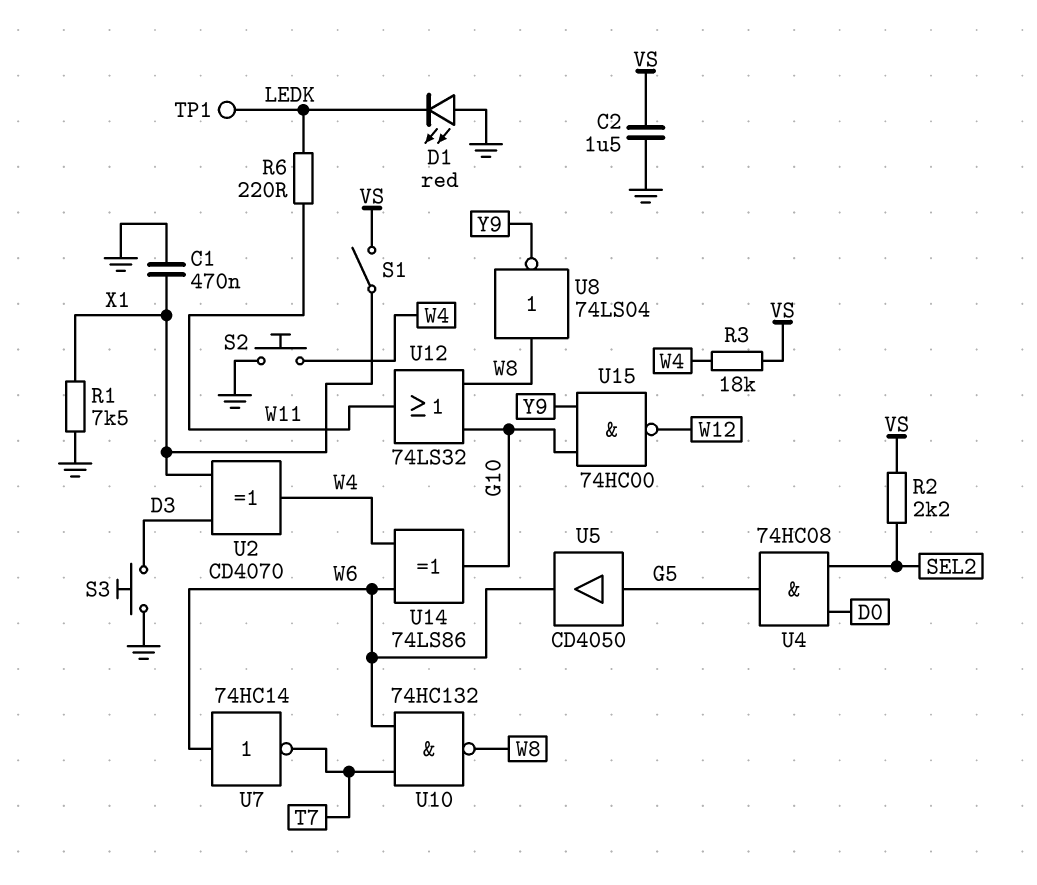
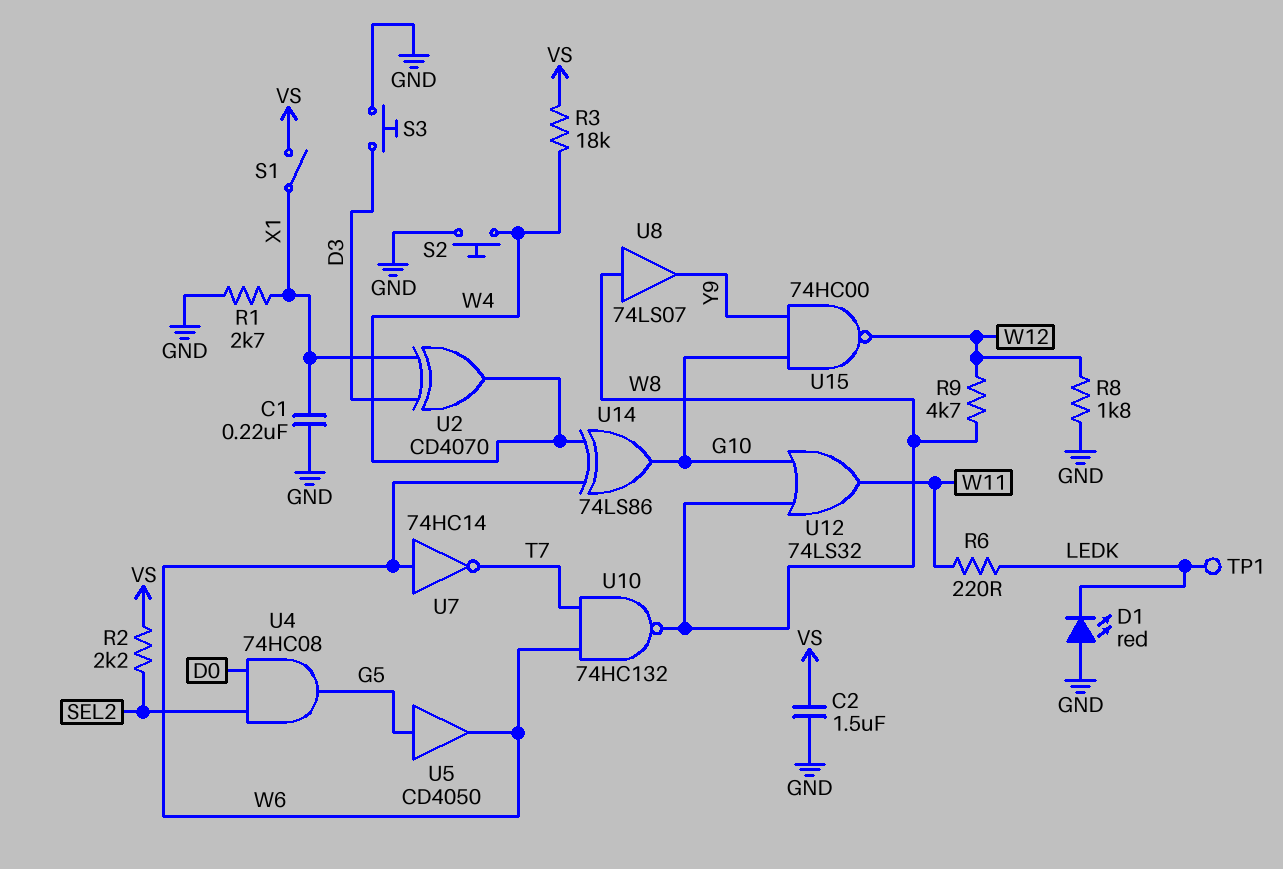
C1: 470nF (GND, X1) -> 220nF (GND, X1)
R1: 7.5k (GND, X1) -> 2.7k (GND, X1)
R8: none -> 1.8k (GND, W12)
R9: none -> 4.7k (W8, W12)
U8: NOT 74LS04 (in W8, out Y9) -> buffer 74LS07 (in W8, out Y9)

